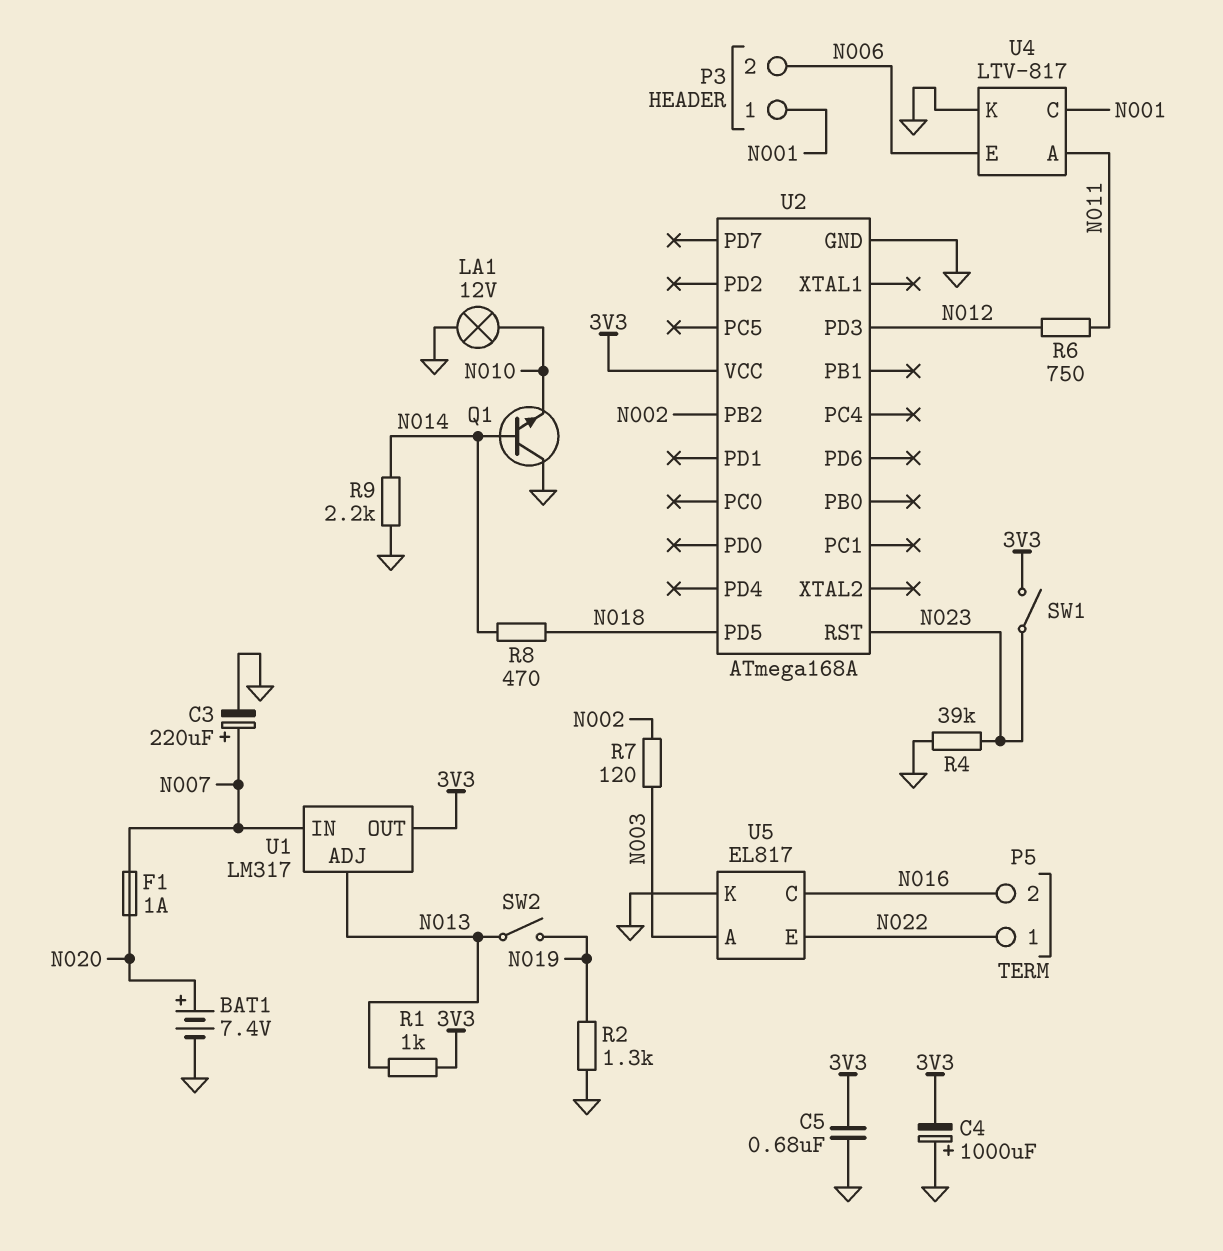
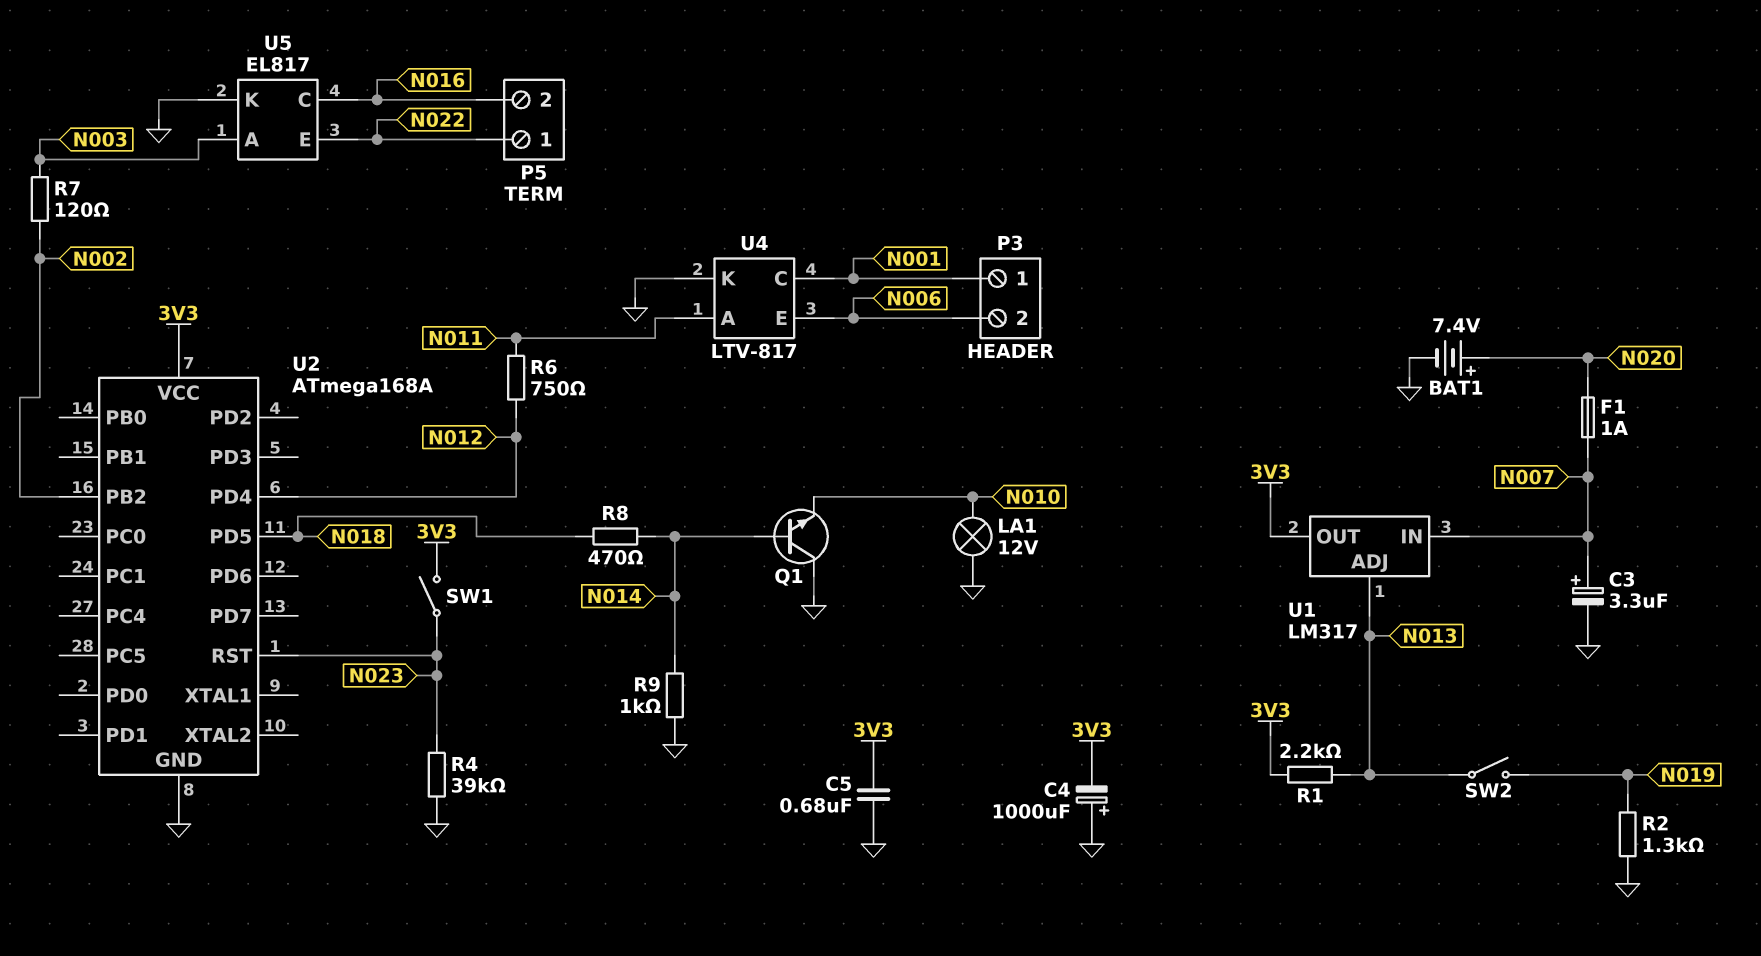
C3: 220uF (plus N007, minus GND) -> 3.3uF (plus N007, minus GND)
R1: 1k (3V3, N013) -> 2.2k (3V3, N013)
R9: 2.2k (GND, N014) -> 1k (GND, N014)
U2 pin PD3: N012 -> none
U2 pin PD4: none -> N012

